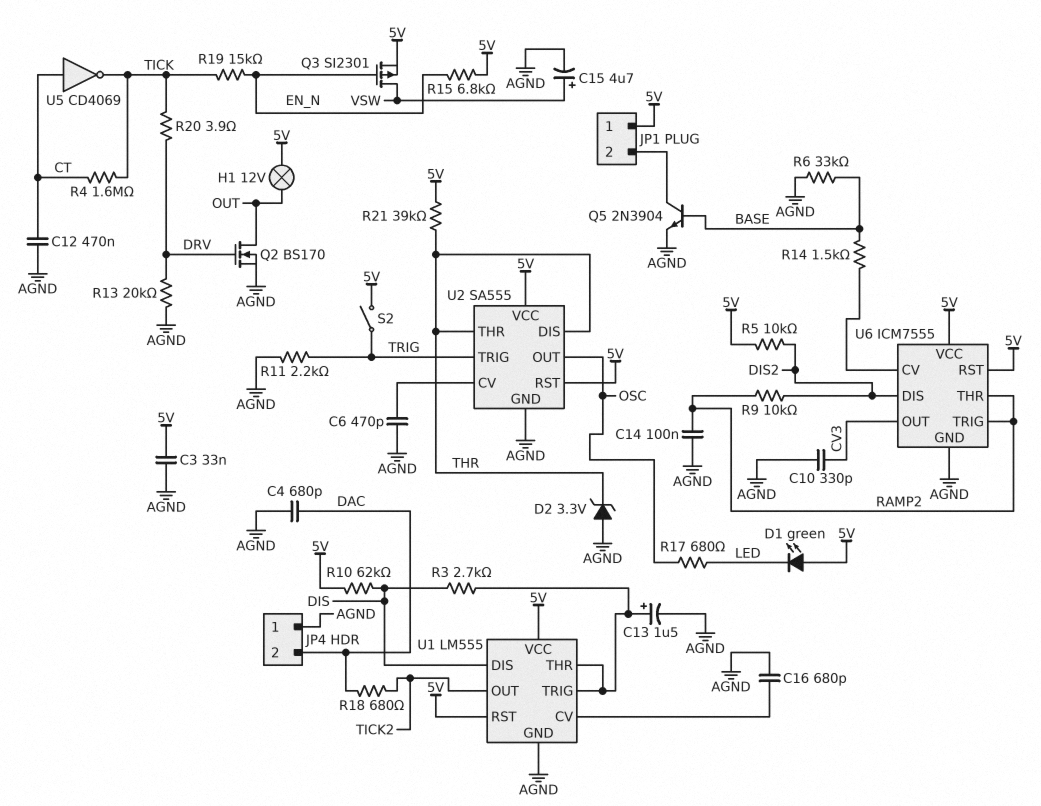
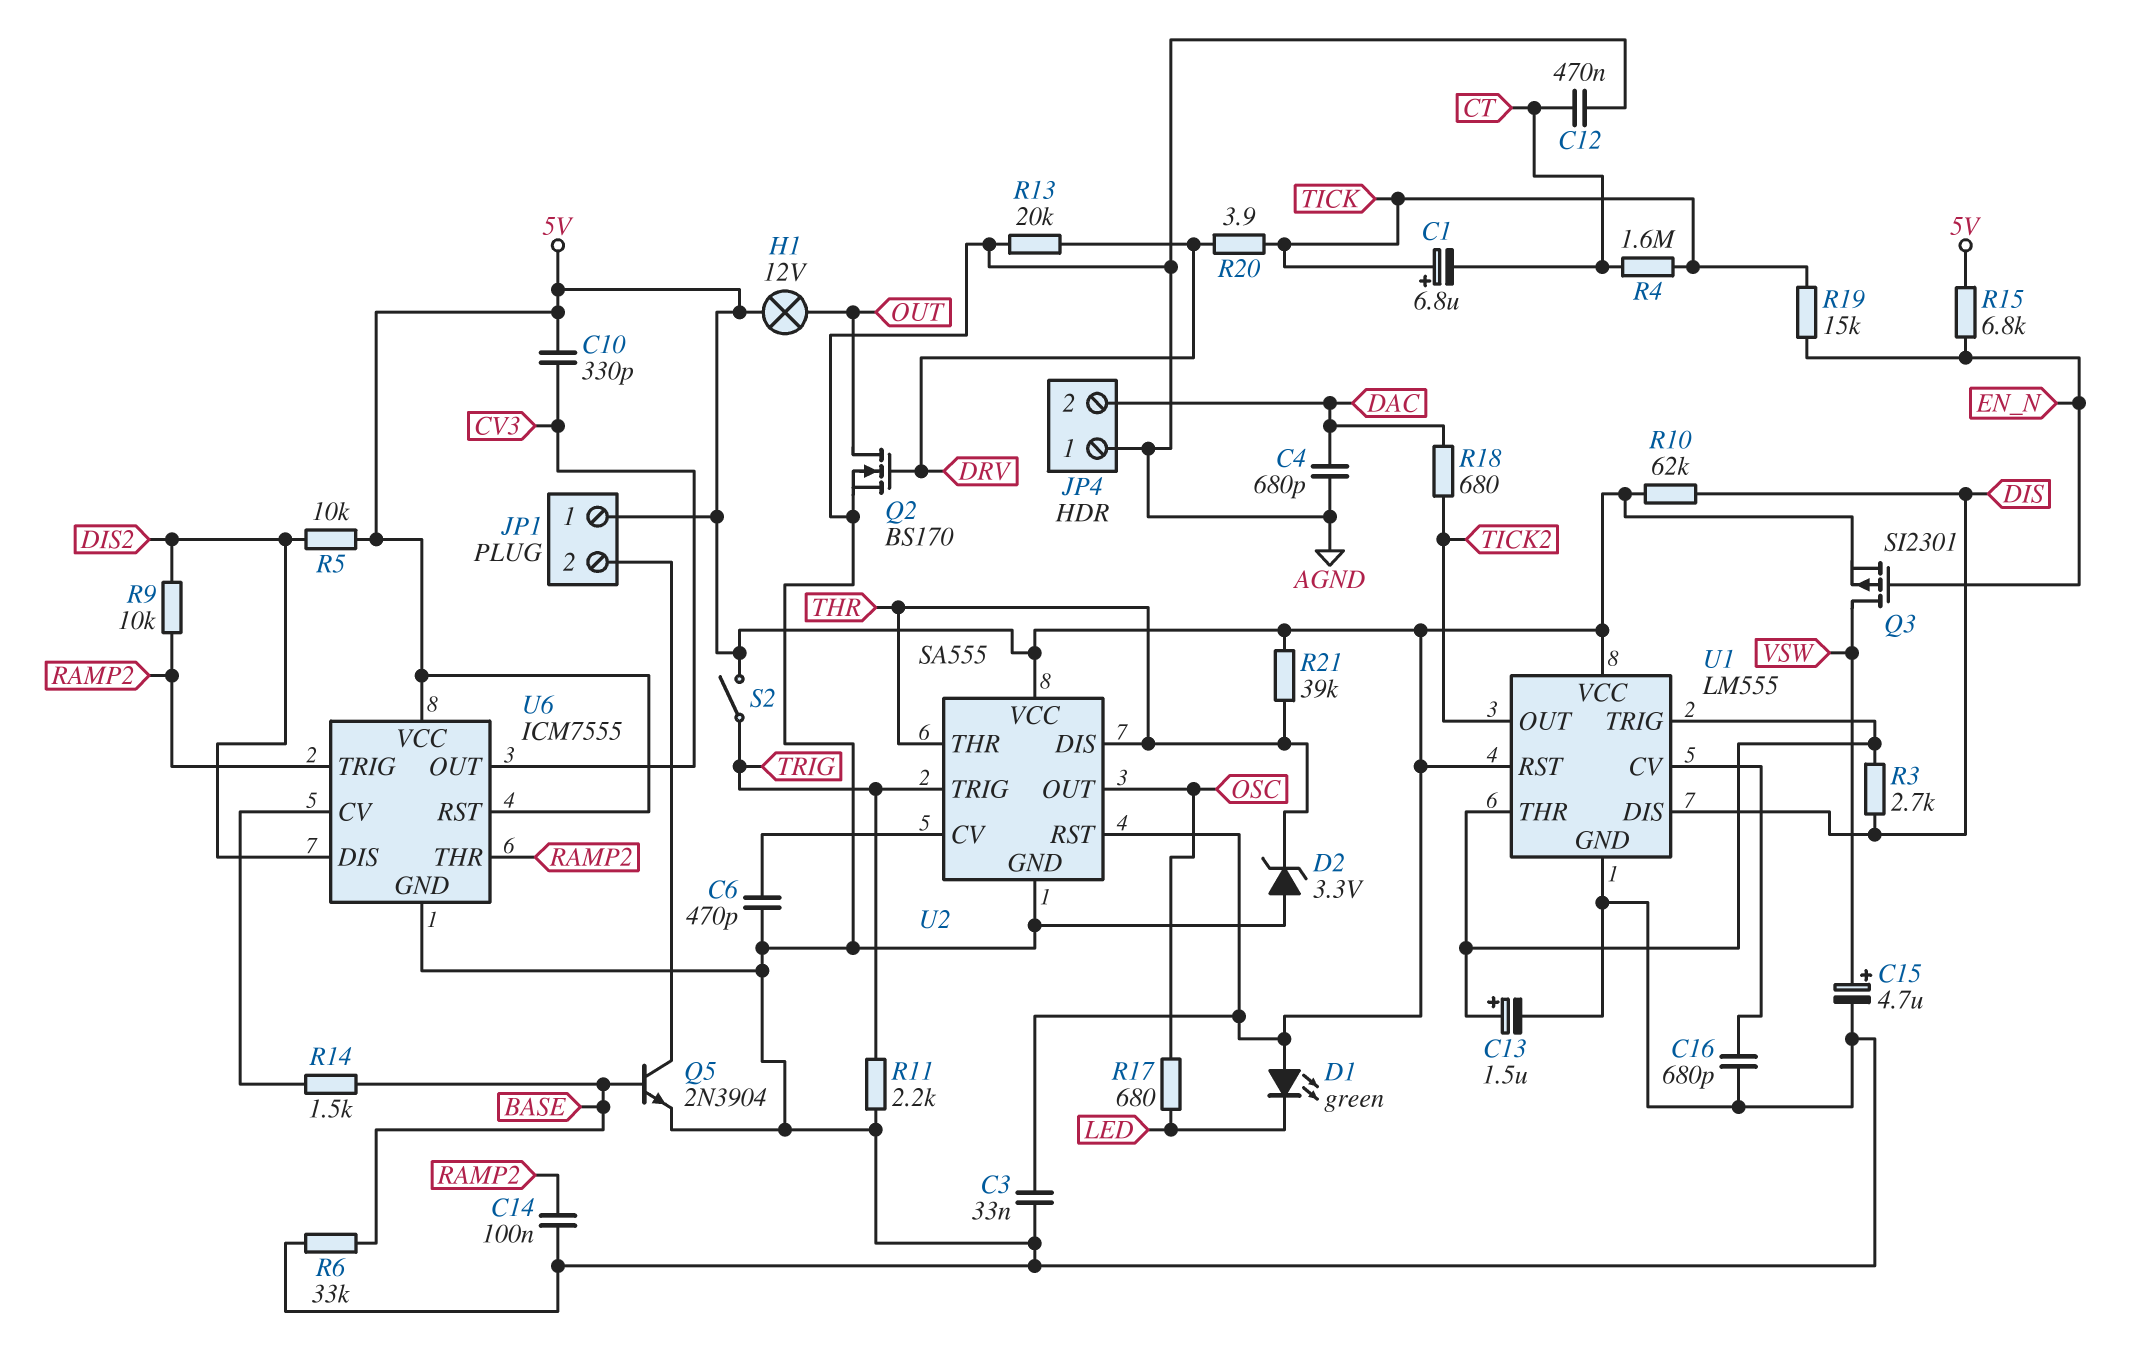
C1: none -> 6.8uF (plus TICK, minus CT)
C10: 330pF (AGND, CV3) -> 330pF (5V, CV3)
U5: NOT CD4069 (in CT, out TICK) -> none

